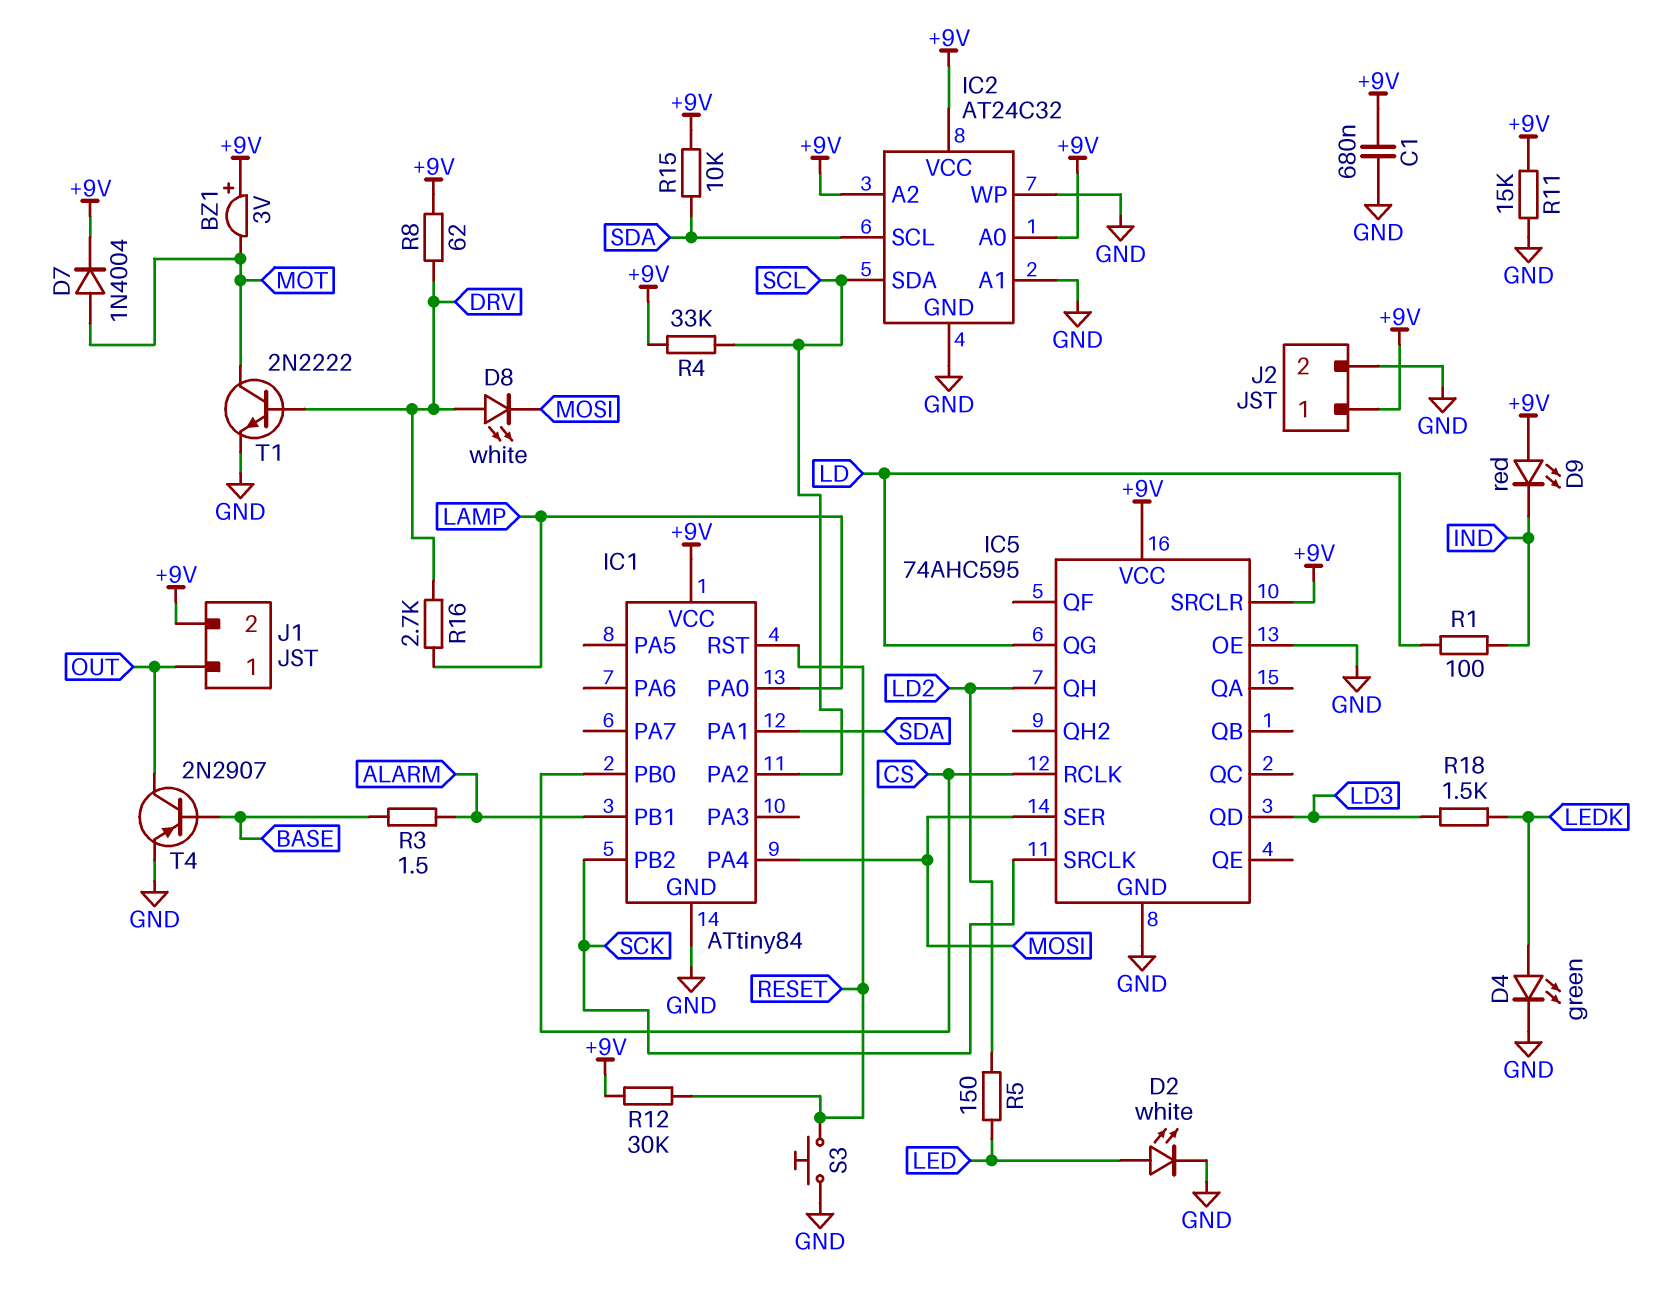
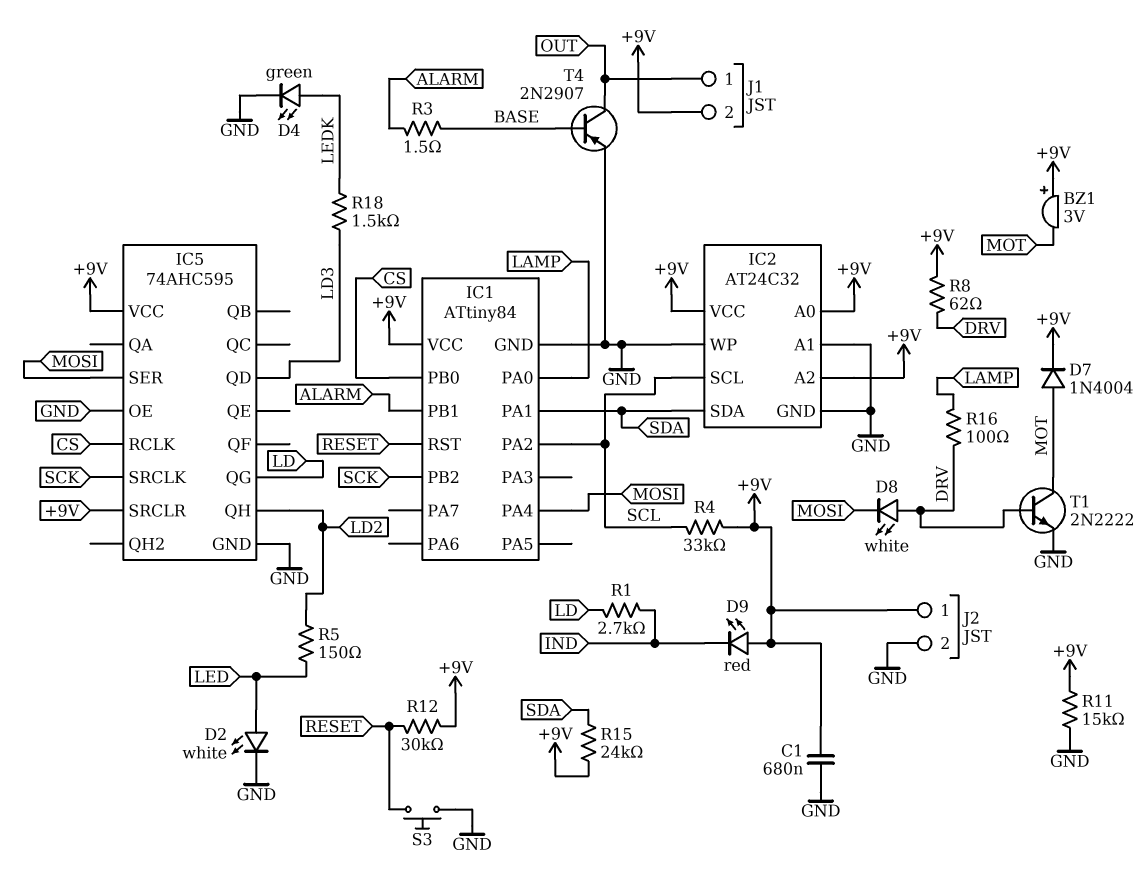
IC2 pin SCL: SDA -> SCL
IC2 pin SDA: SCL -> SDA
R1: 100 (IND, LD) -> 2.7k (IND, LD)
R15: 10k (+9V, SDA) -> 24k (+9V, SDA)
R16: 2.7k (DRV, LAMP) -> 100 (DRV, LAMP)

